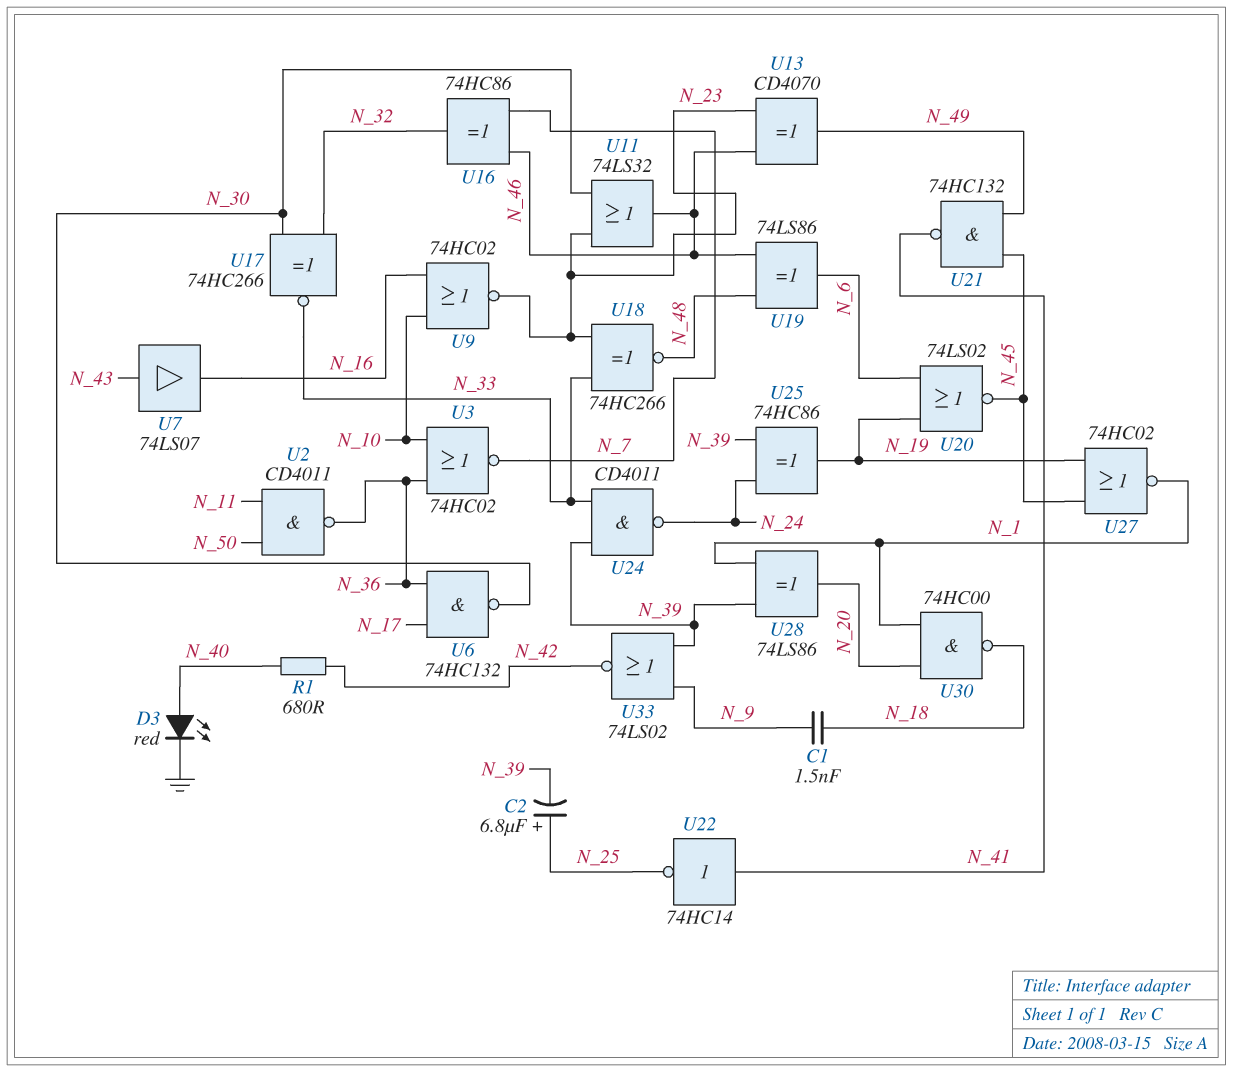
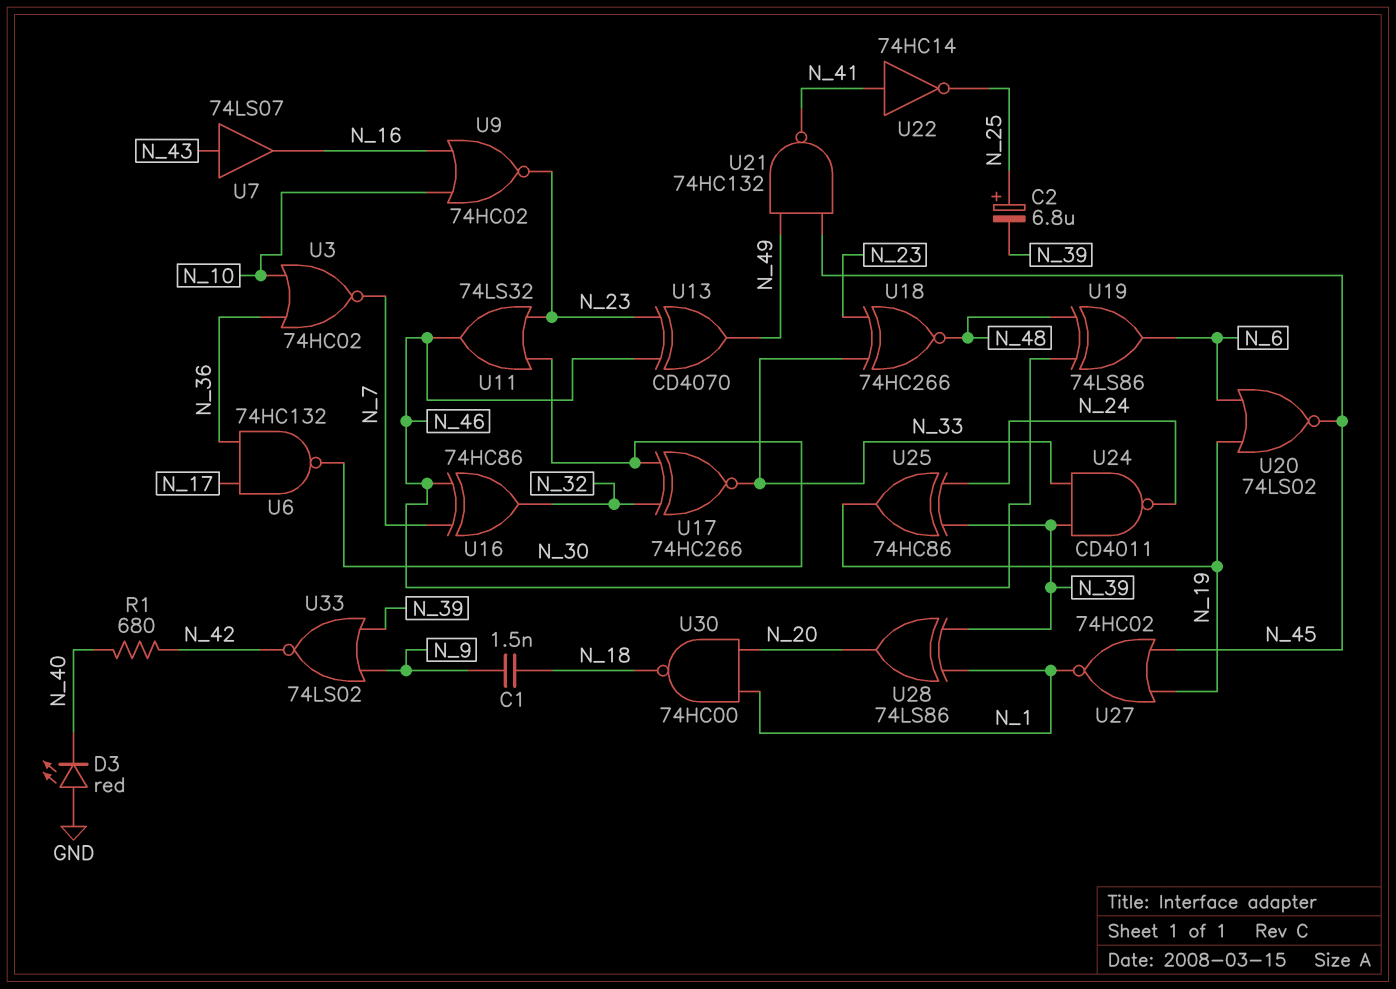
D3: LED red (A N_40, K GND) -> LED red (A GND, K N_40)
U2: NAND CD4011 (in N_11, in N_50, out N_36) -> none

